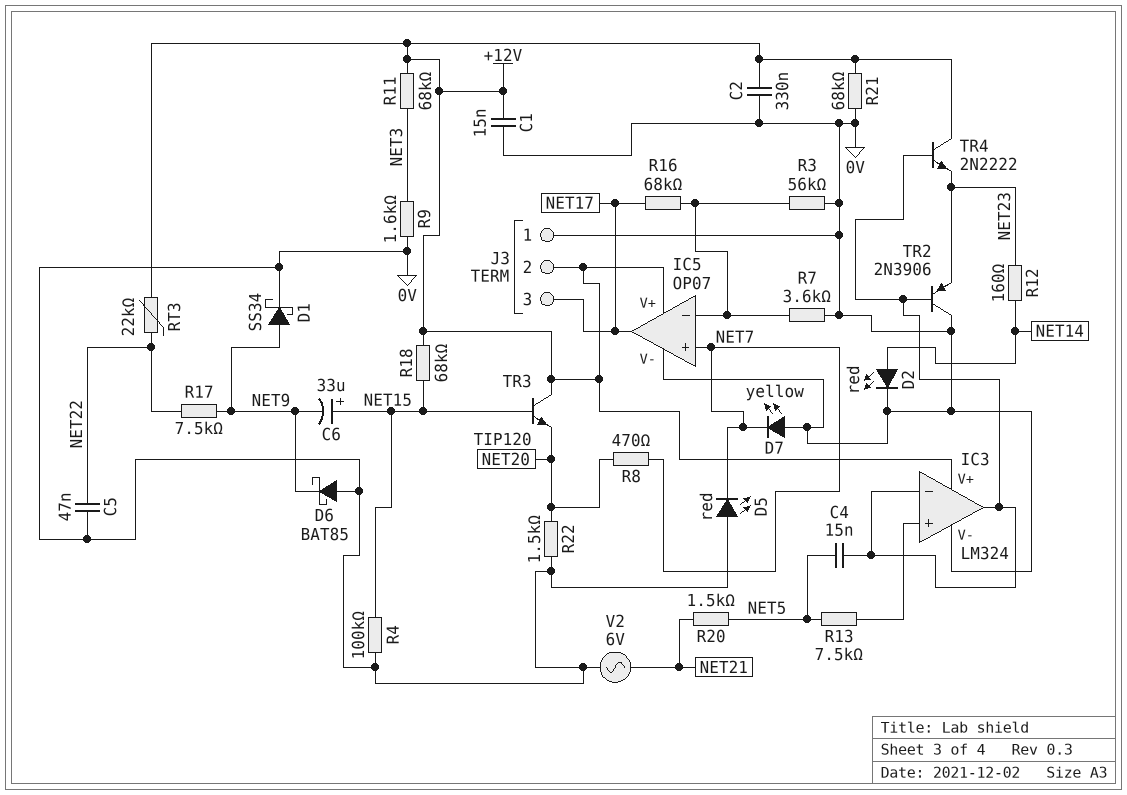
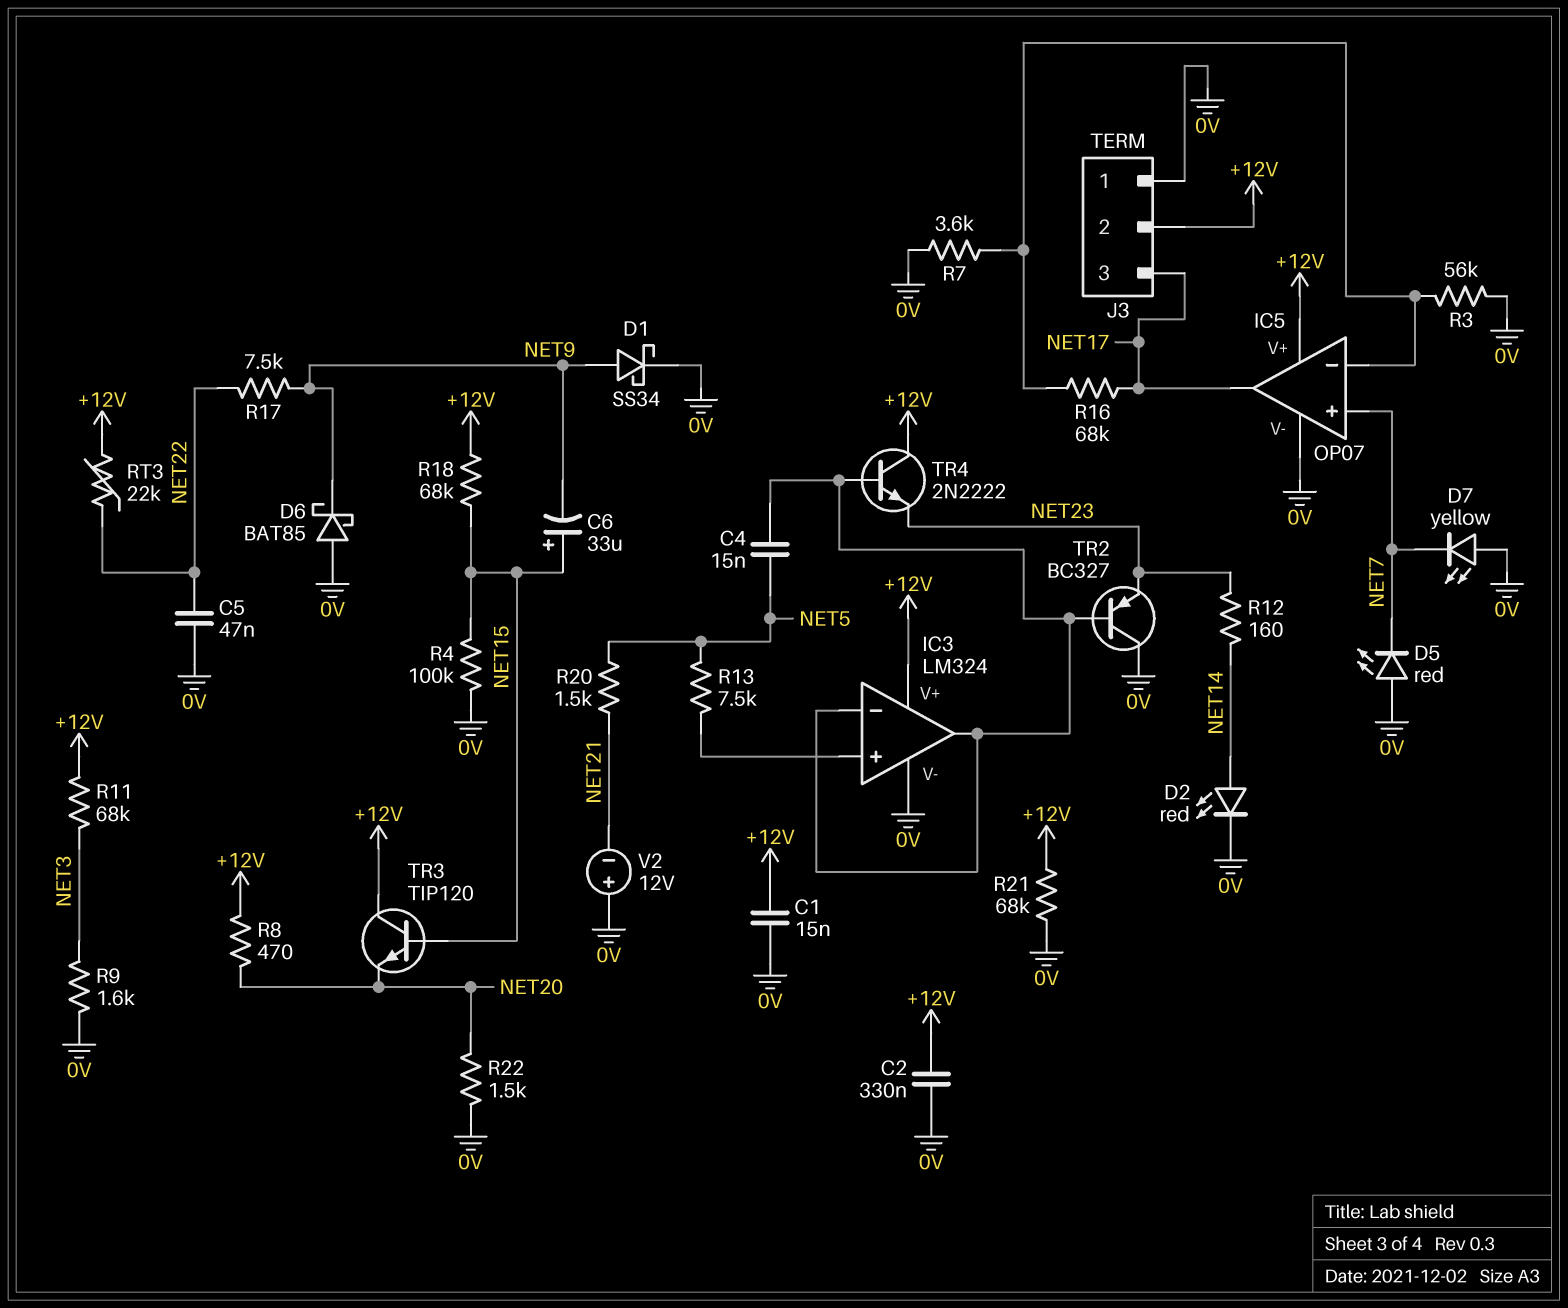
R8: 470 (NET7, NET20) -> 470 (+12V, NET20)
TR2: PNP 2N3906 (B IC3/in-, C 0V, E NET23) -> PNP BC327 (B IC3/in-, C 0V, E NET23)
V2: AC 6V (0V, NET21) -> 12V (plus 0V, minus NET21)

